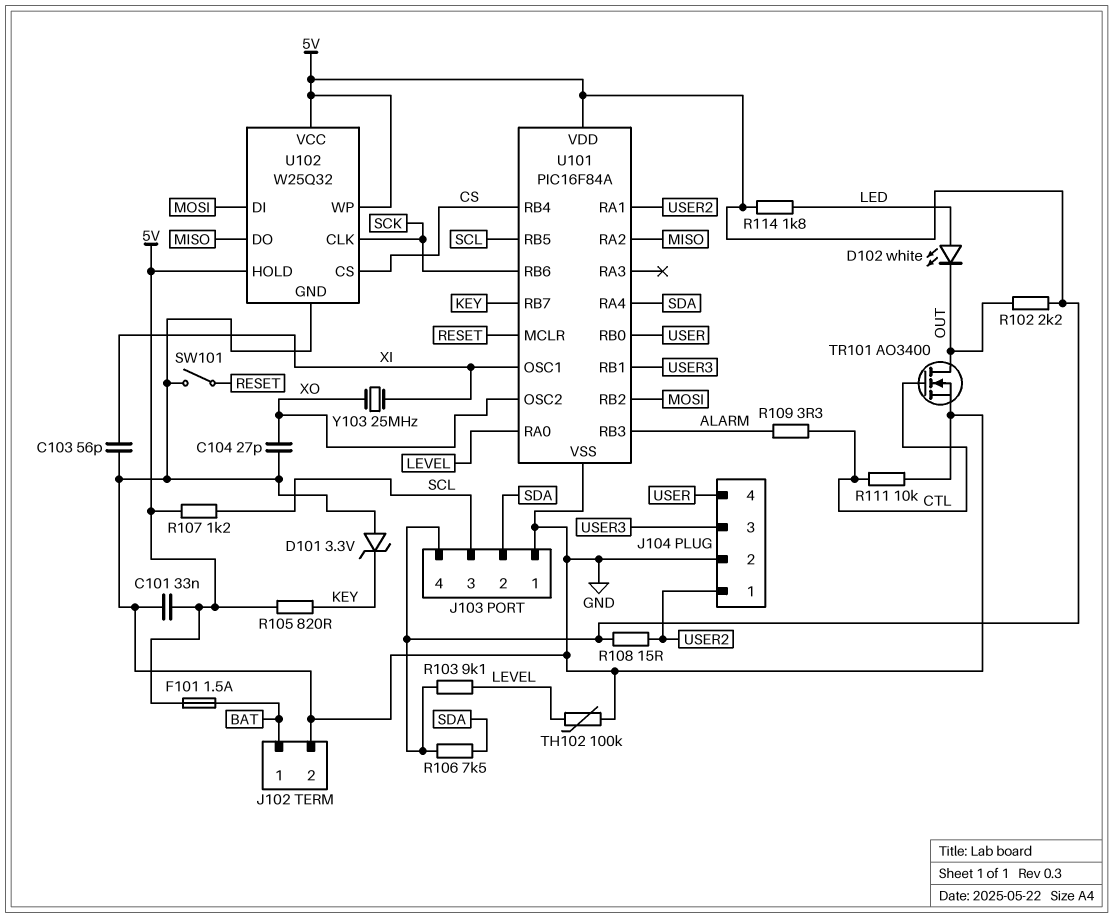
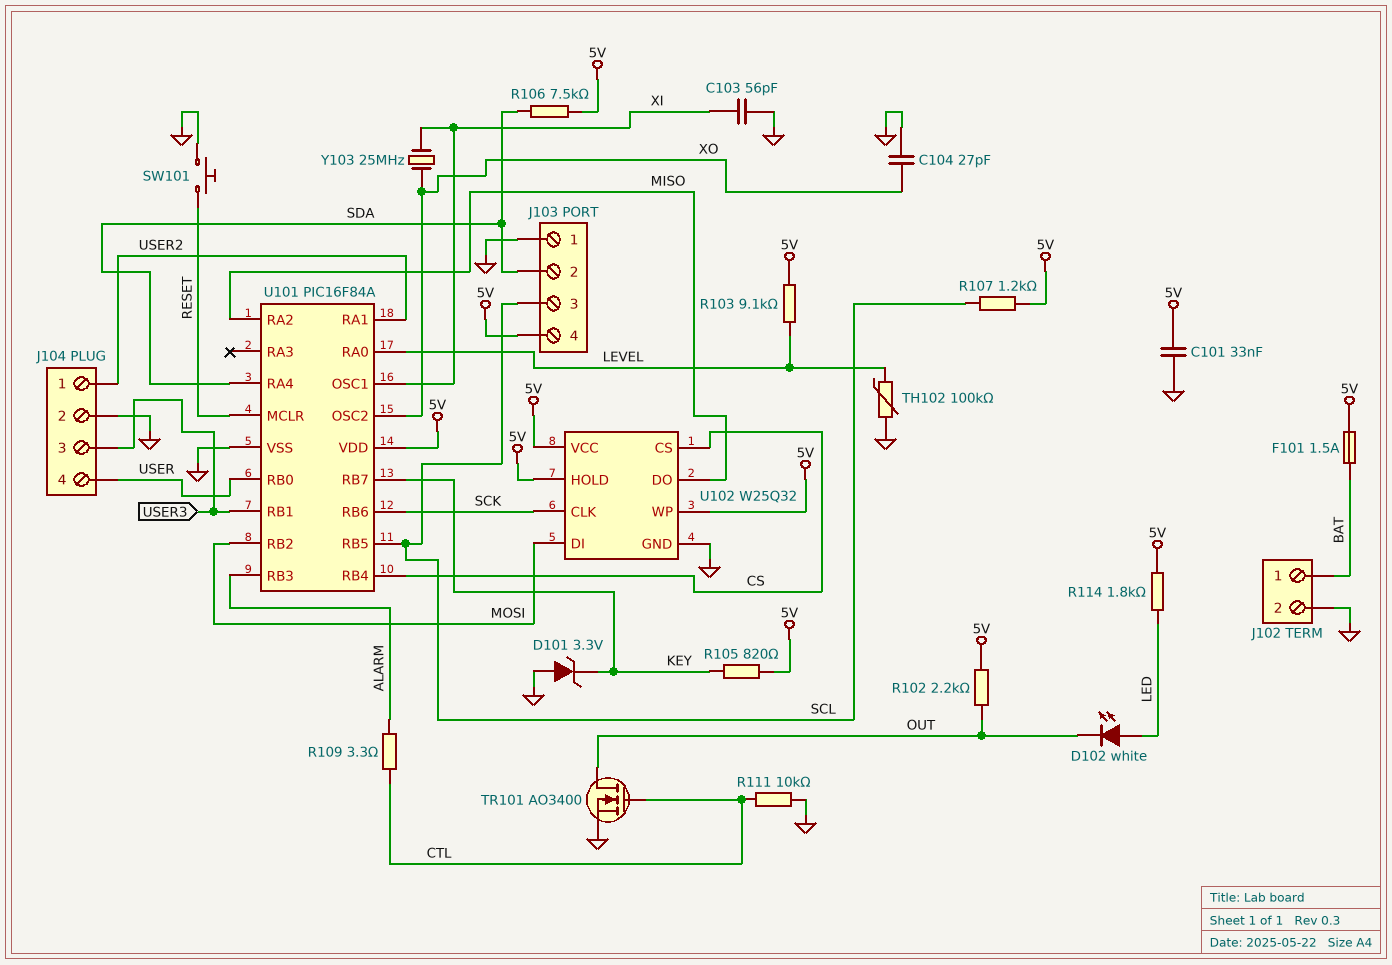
R108: 15 (5V, USER2) -> none
SW101: switch (GND, RESET) -> button (GND, RESET)

